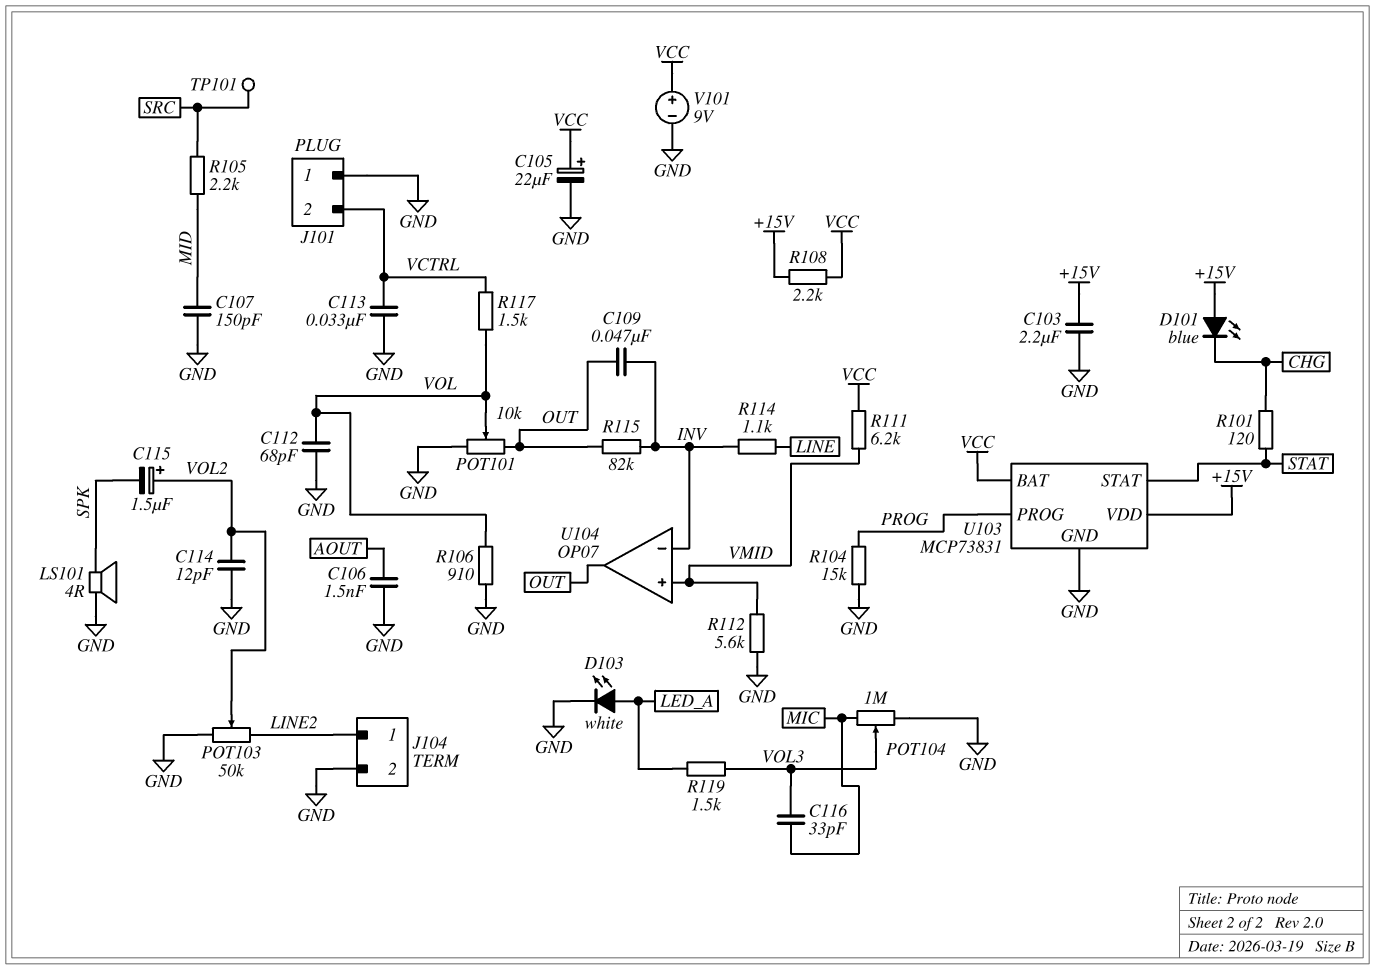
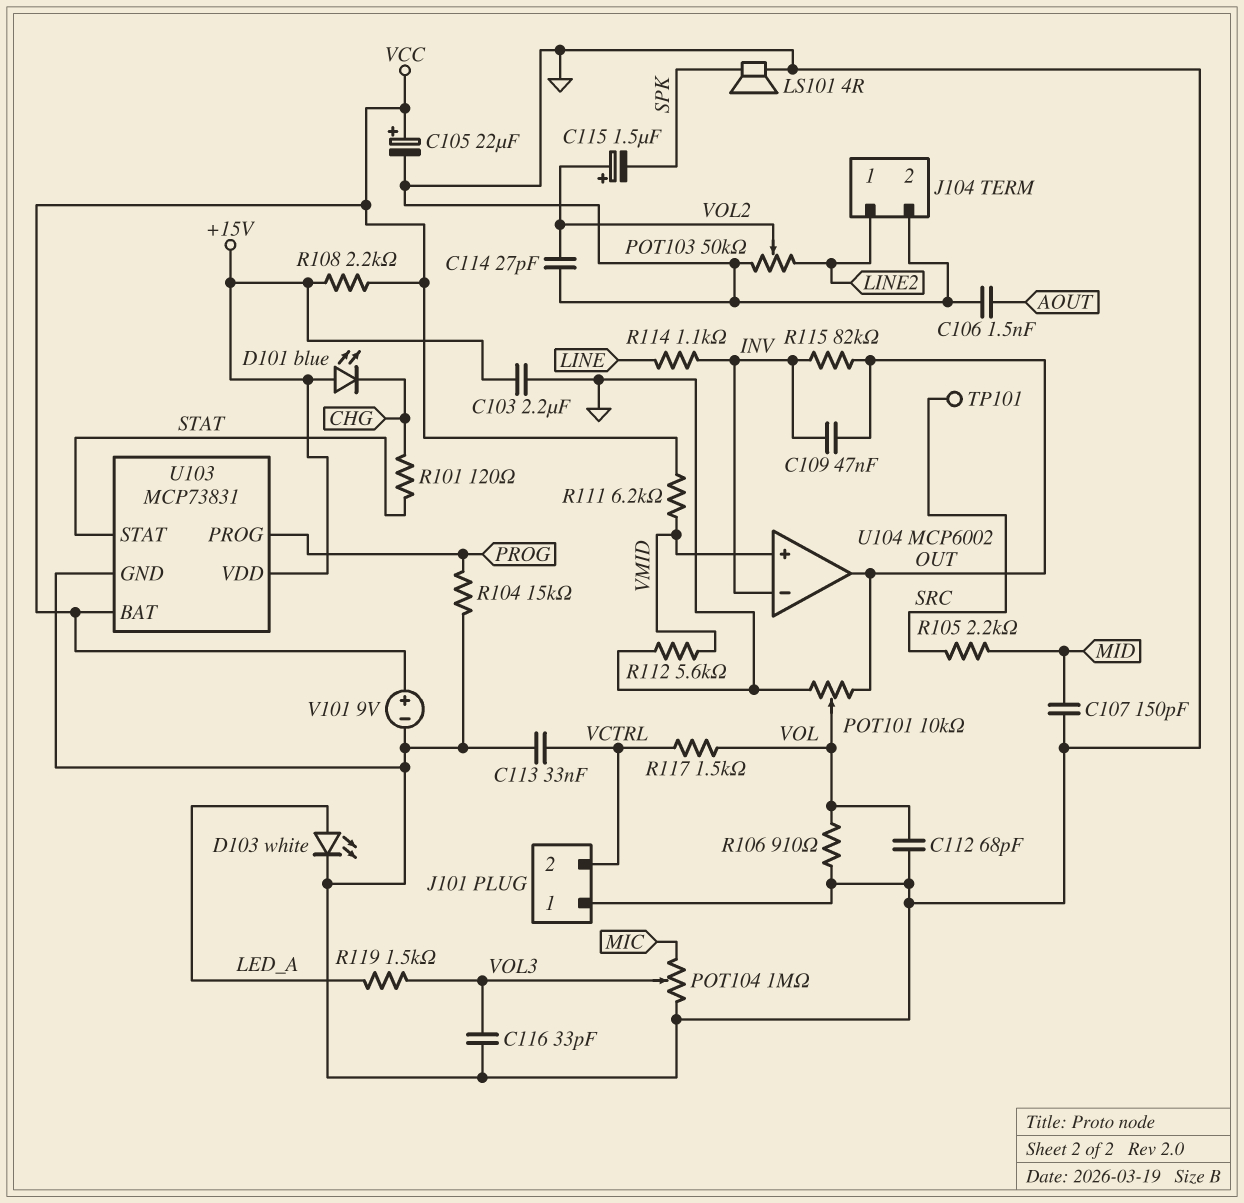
C114: 12pF (GND, VOL2) -> 27pF (GND, VOL2)
C116: 33pF (MIC, VOL3) -> 33pF (GND, VOL3)
U104: OP07 -> MCP6002

